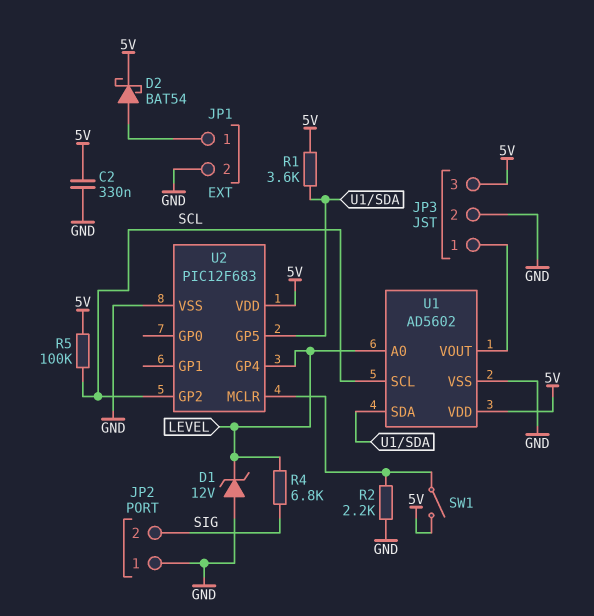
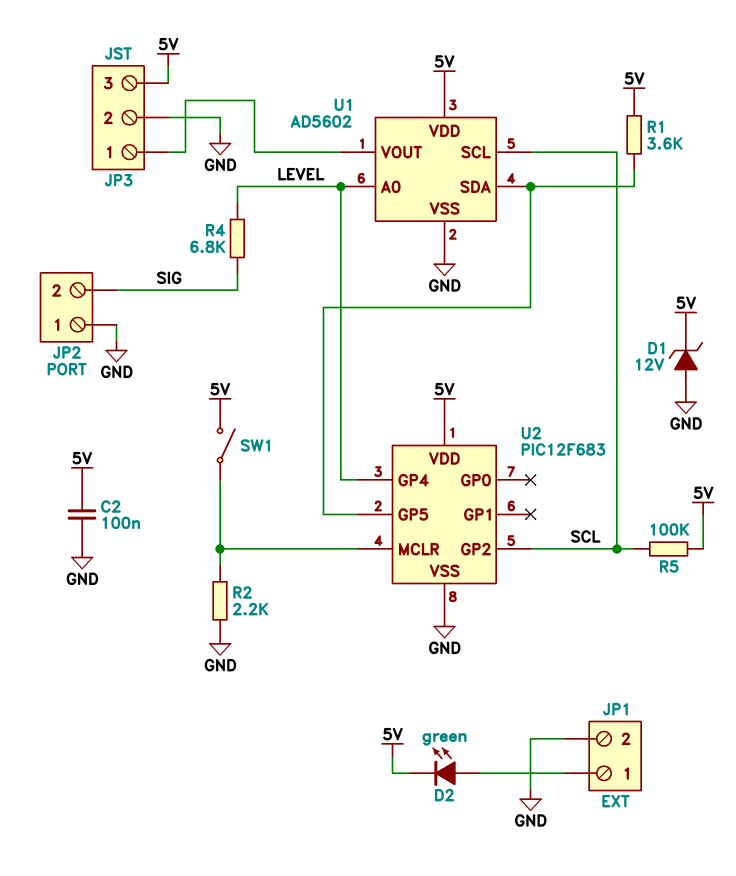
C2: 330nF (5V, GND) -> 100nF (5V, GND)
D1: zener 12V (A GND, K LEVEL) -> zener 12V (A GND, K 5V)
D2: schottky BAT54 (A JP1/1, K 5V) -> LED green (A JP1/1, K 5V)

